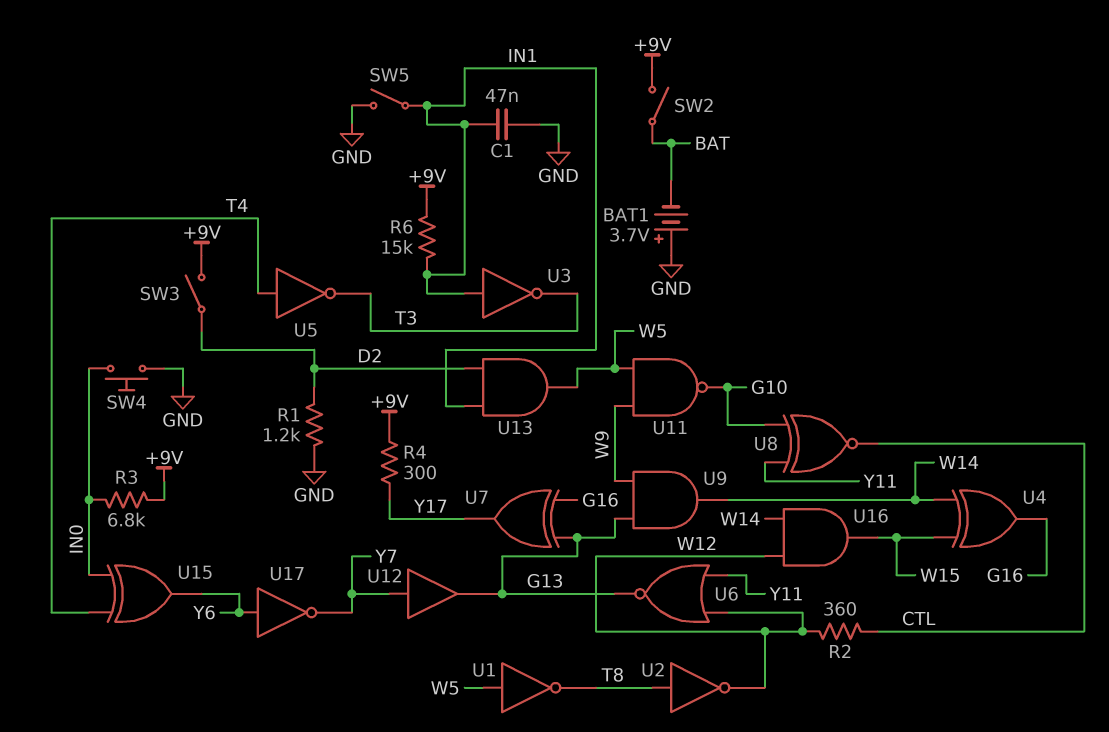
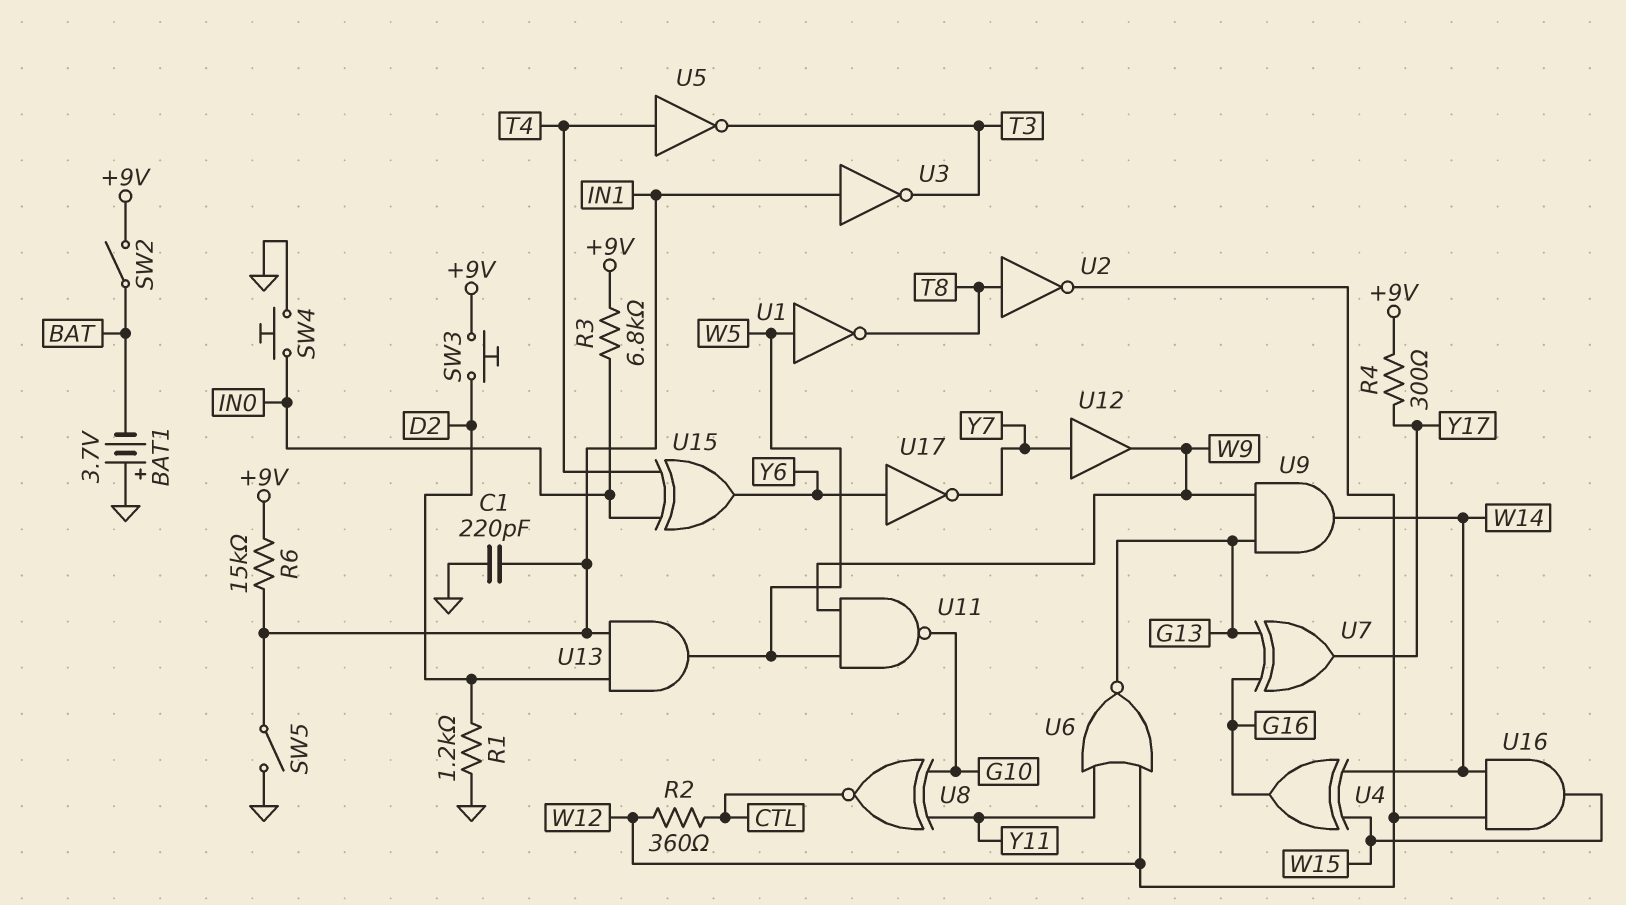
C1: 47nF (GND, IN1) -> 220pF (GND, IN1)
SW3: switch (+9V, D2) -> button (+9V, D2)
U12: buffer (in Y7, out G13) -> buffer (in Y7, out W9)

